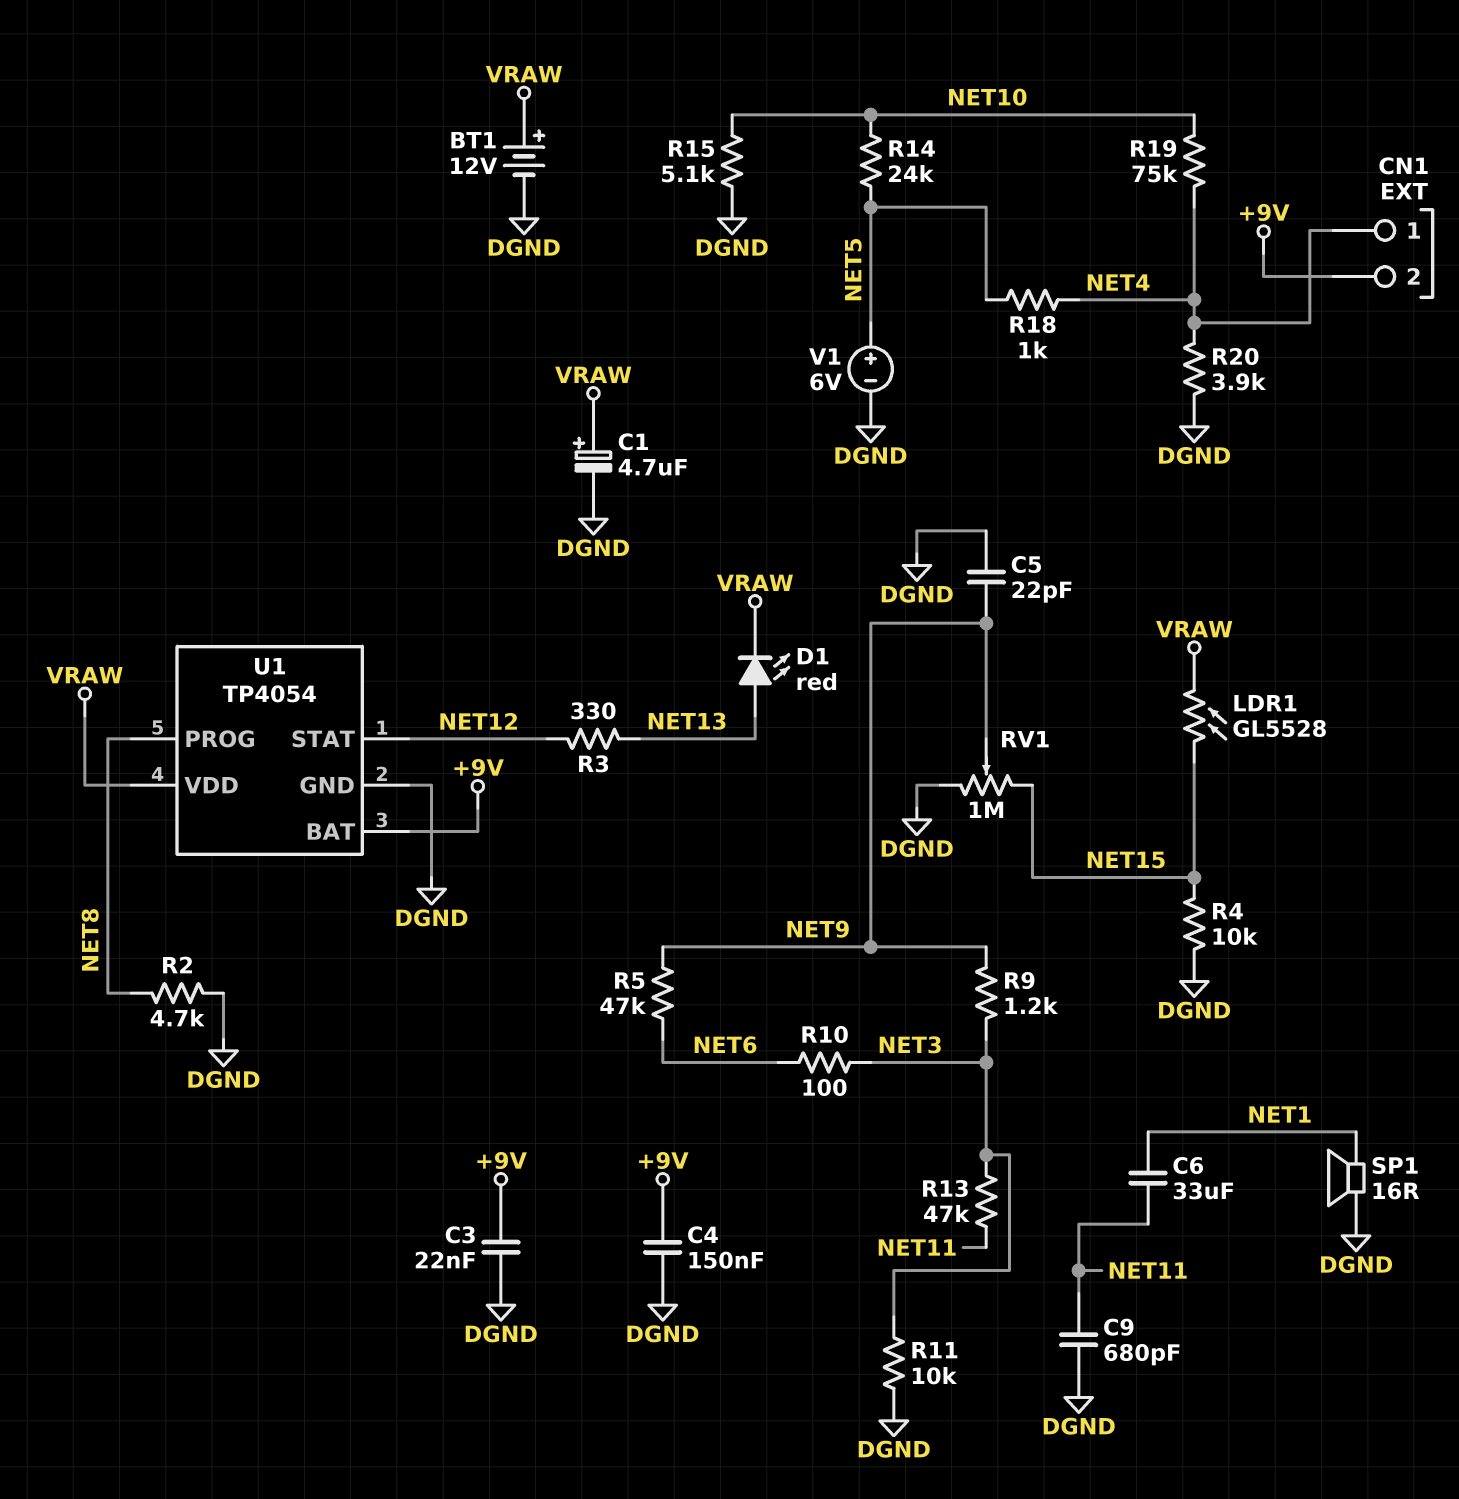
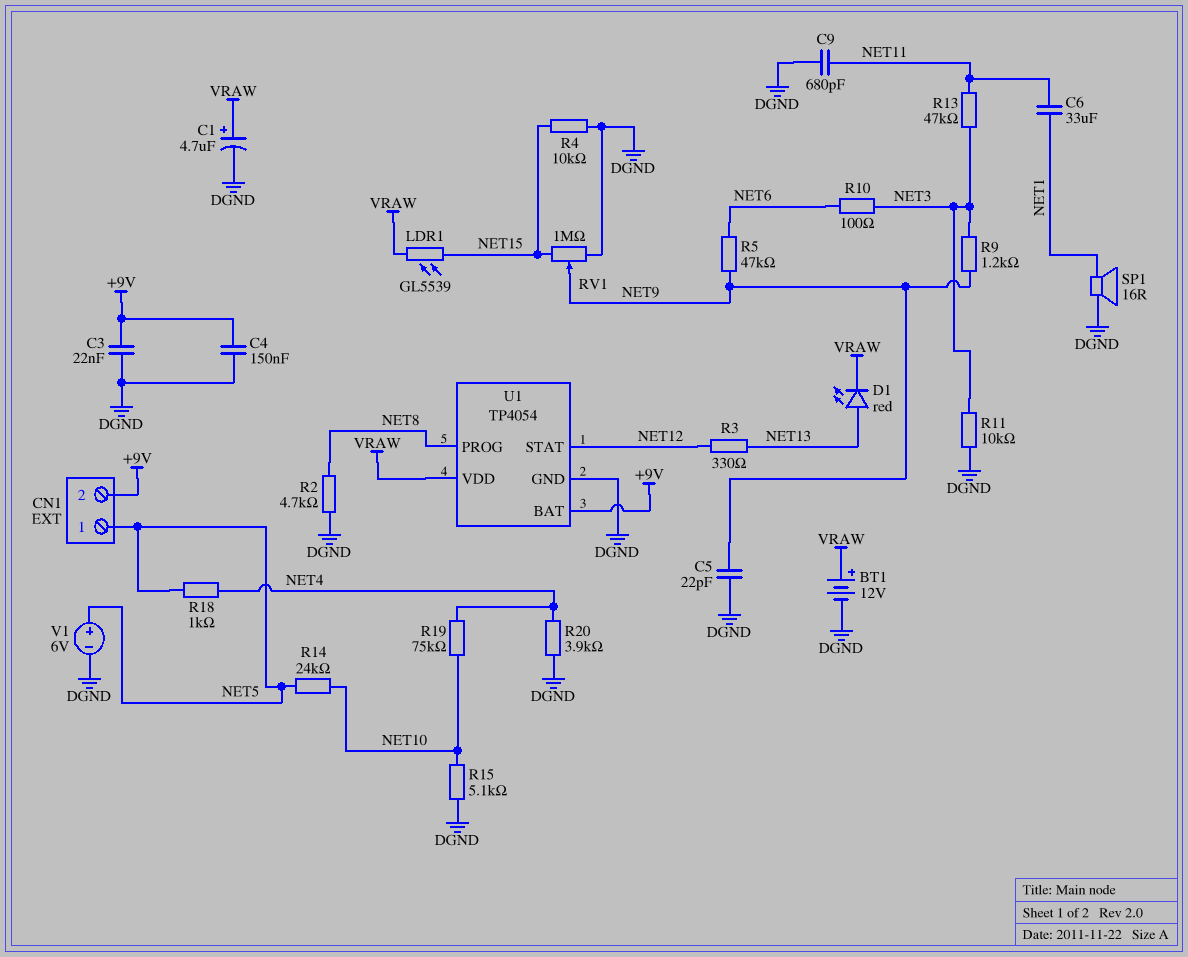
CN1 pin 1: NET4 -> NET5
LDR1: GL5528 (NET15, VRAW) -> GL5539 (NET15, VRAW)

